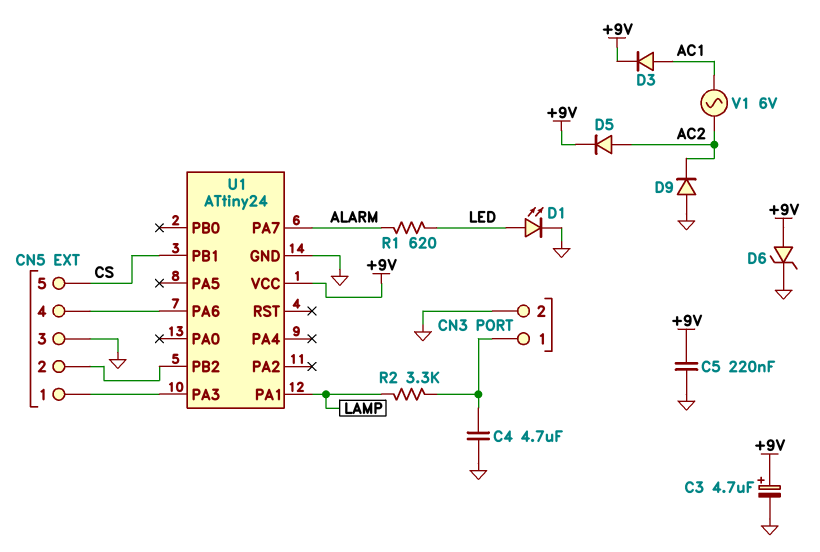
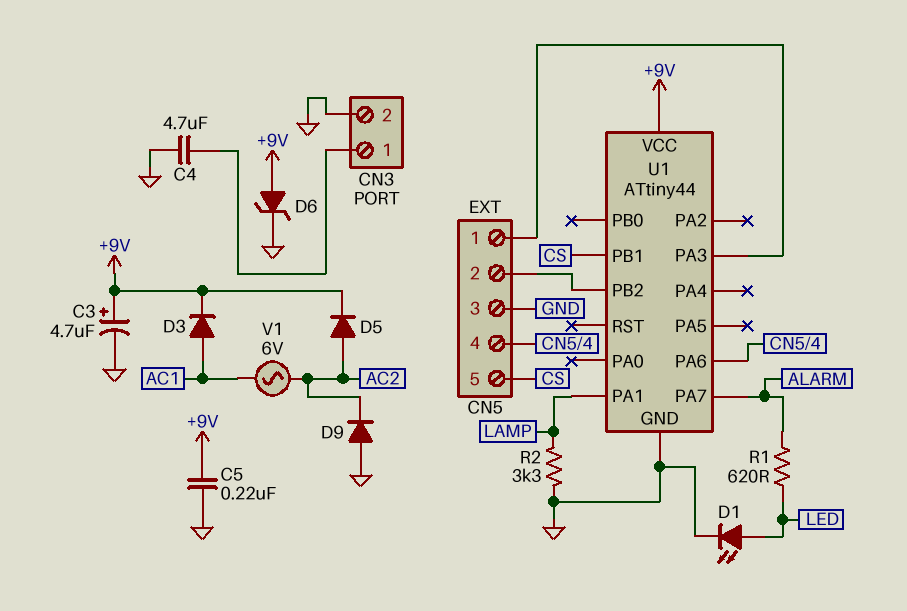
R2: 3.3k (CN3/1, LAMP) -> 3.3k (GND, LAMP)
U1: ATtiny24 -> ATtiny44

